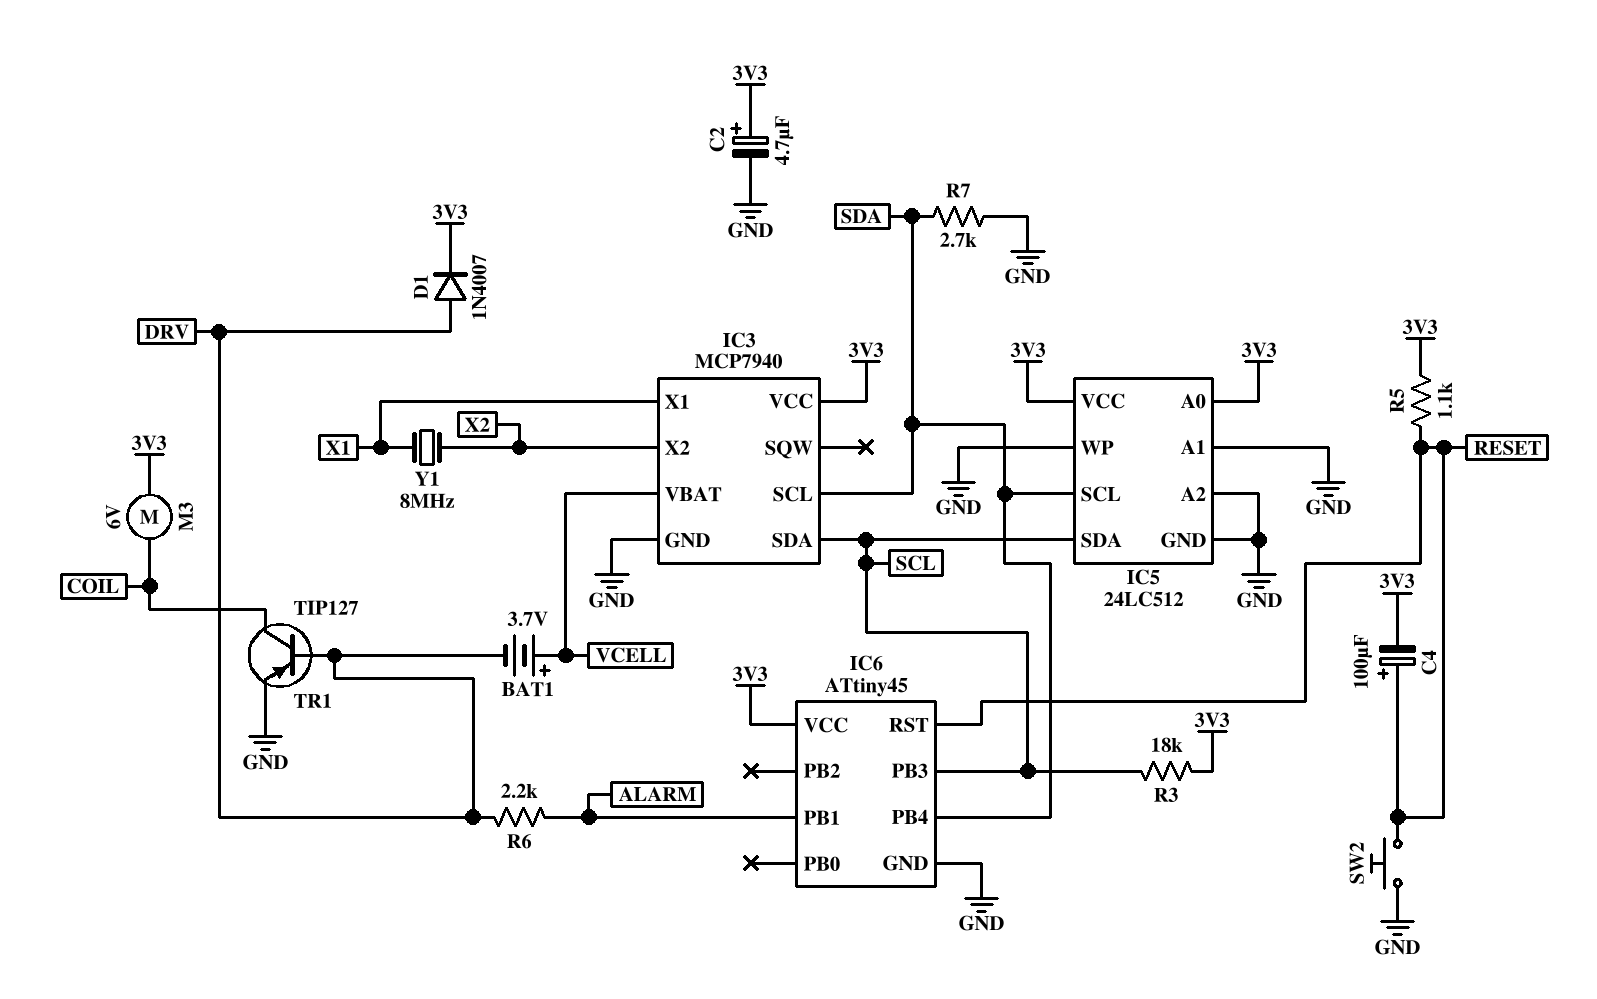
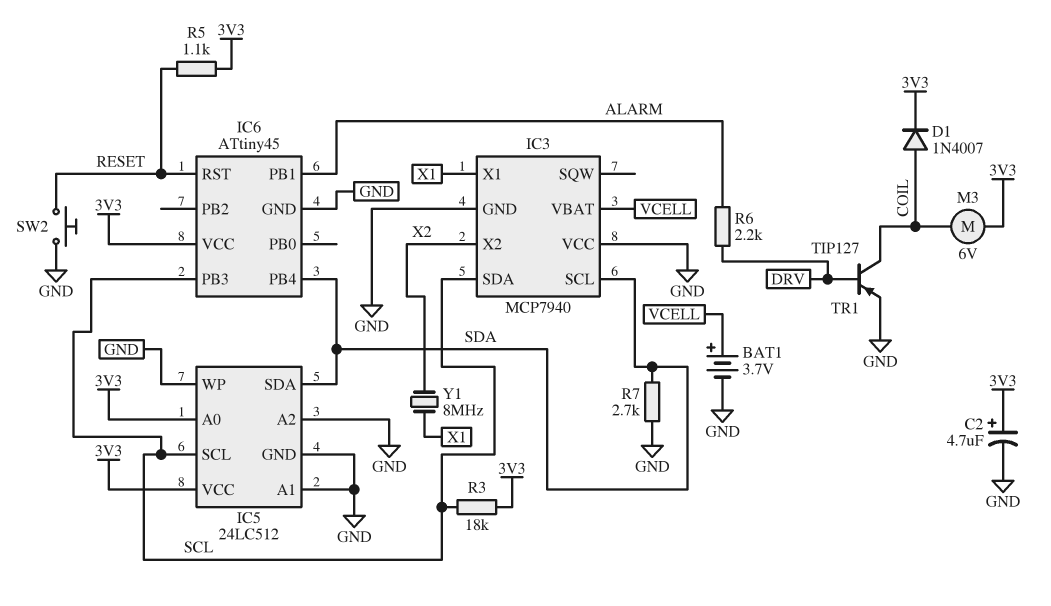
BAT1: 3.7V (plus VCELL, minus DRV) -> 3.7V (plus VCELL, minus GND)
C4: 100uF (plus RESET, minus 3V3) -> none
D1: diode 1N4007 (A DRV, K 3V3) -> diode 1N4007 (A COIL, K 3V3)
IC3 pin VCC: 3V3 -> GND
IC5 pin SCL: SDA -> SCL
IC5 pin SDA: SCL -> SDA

